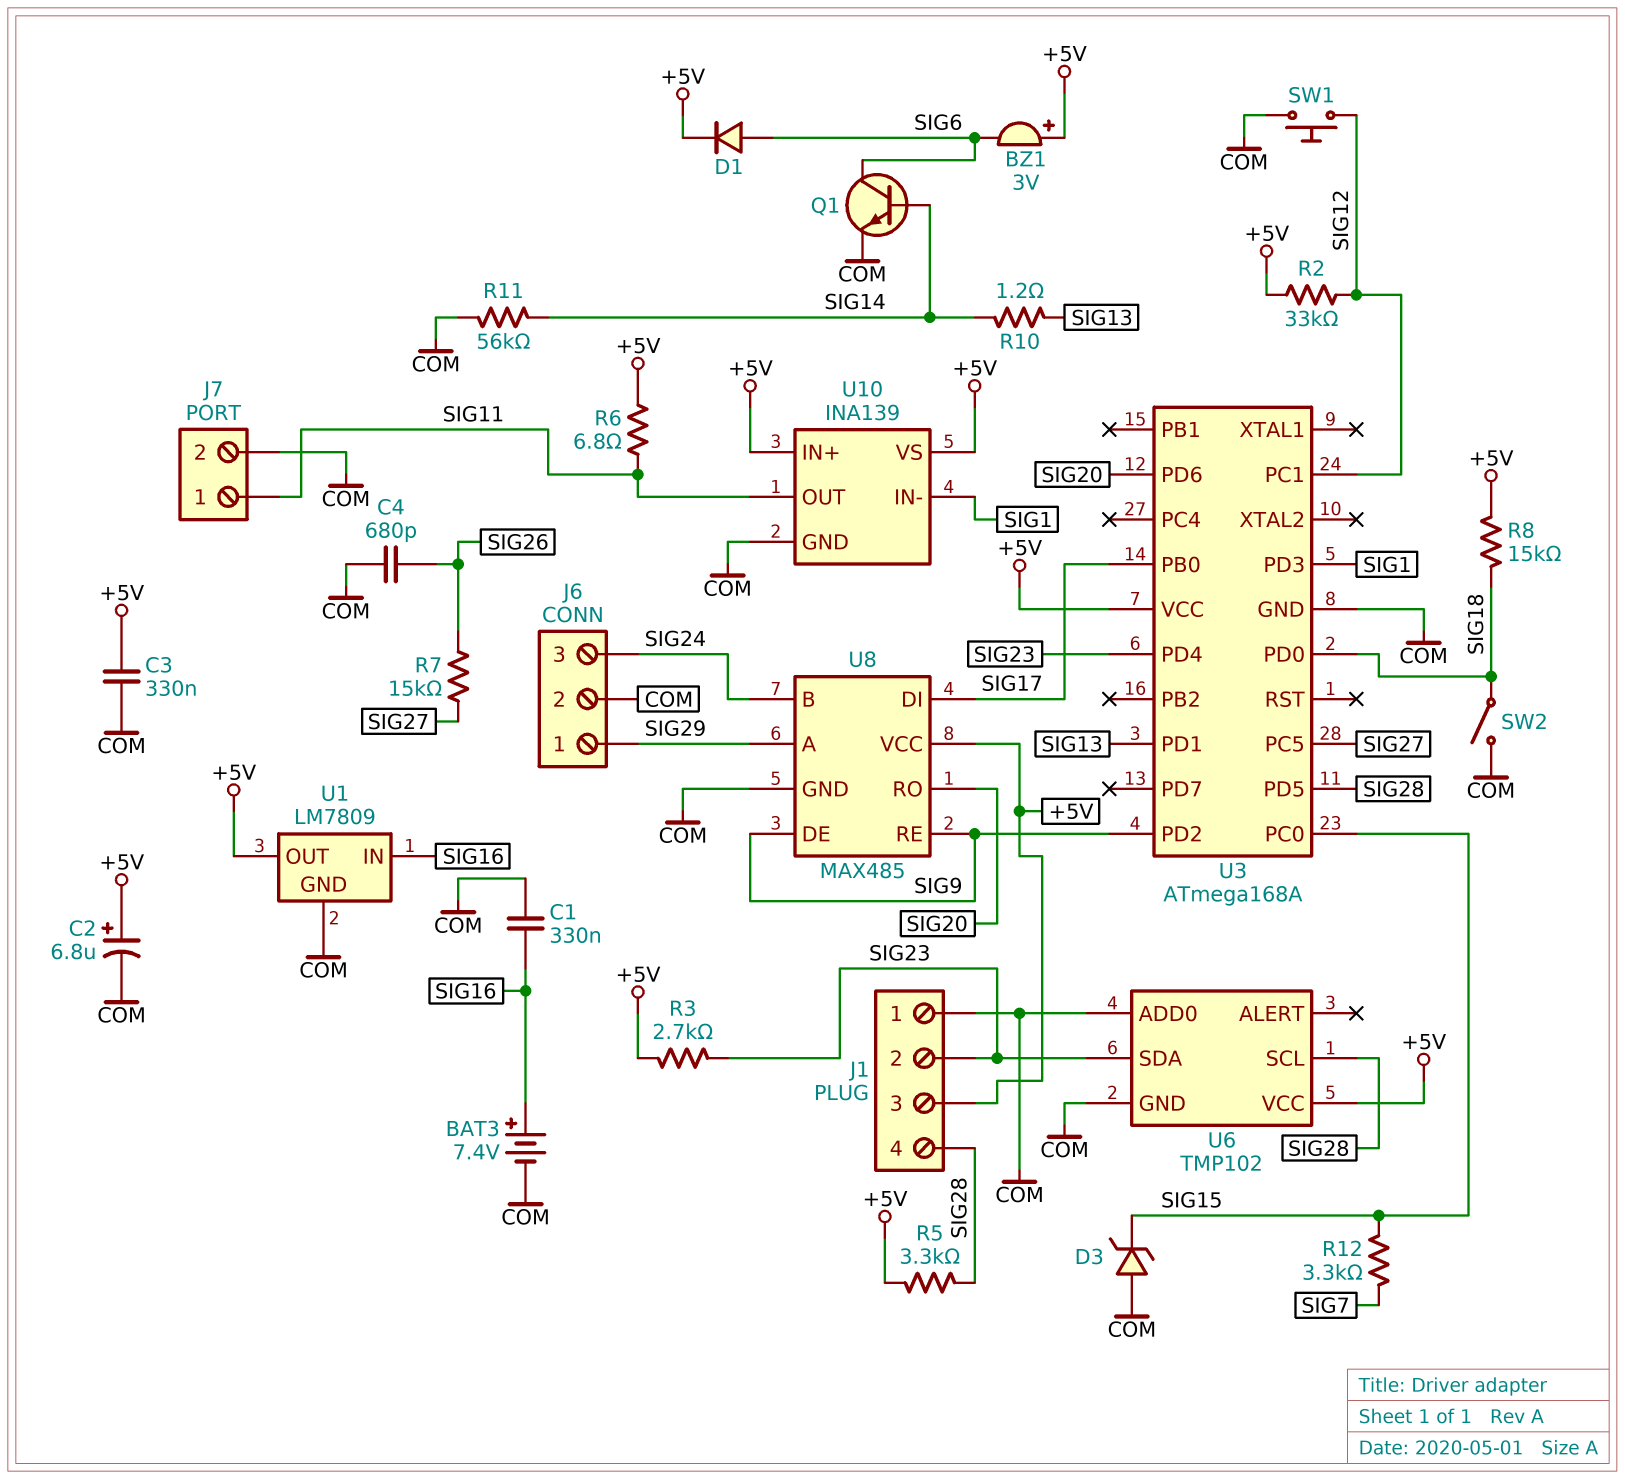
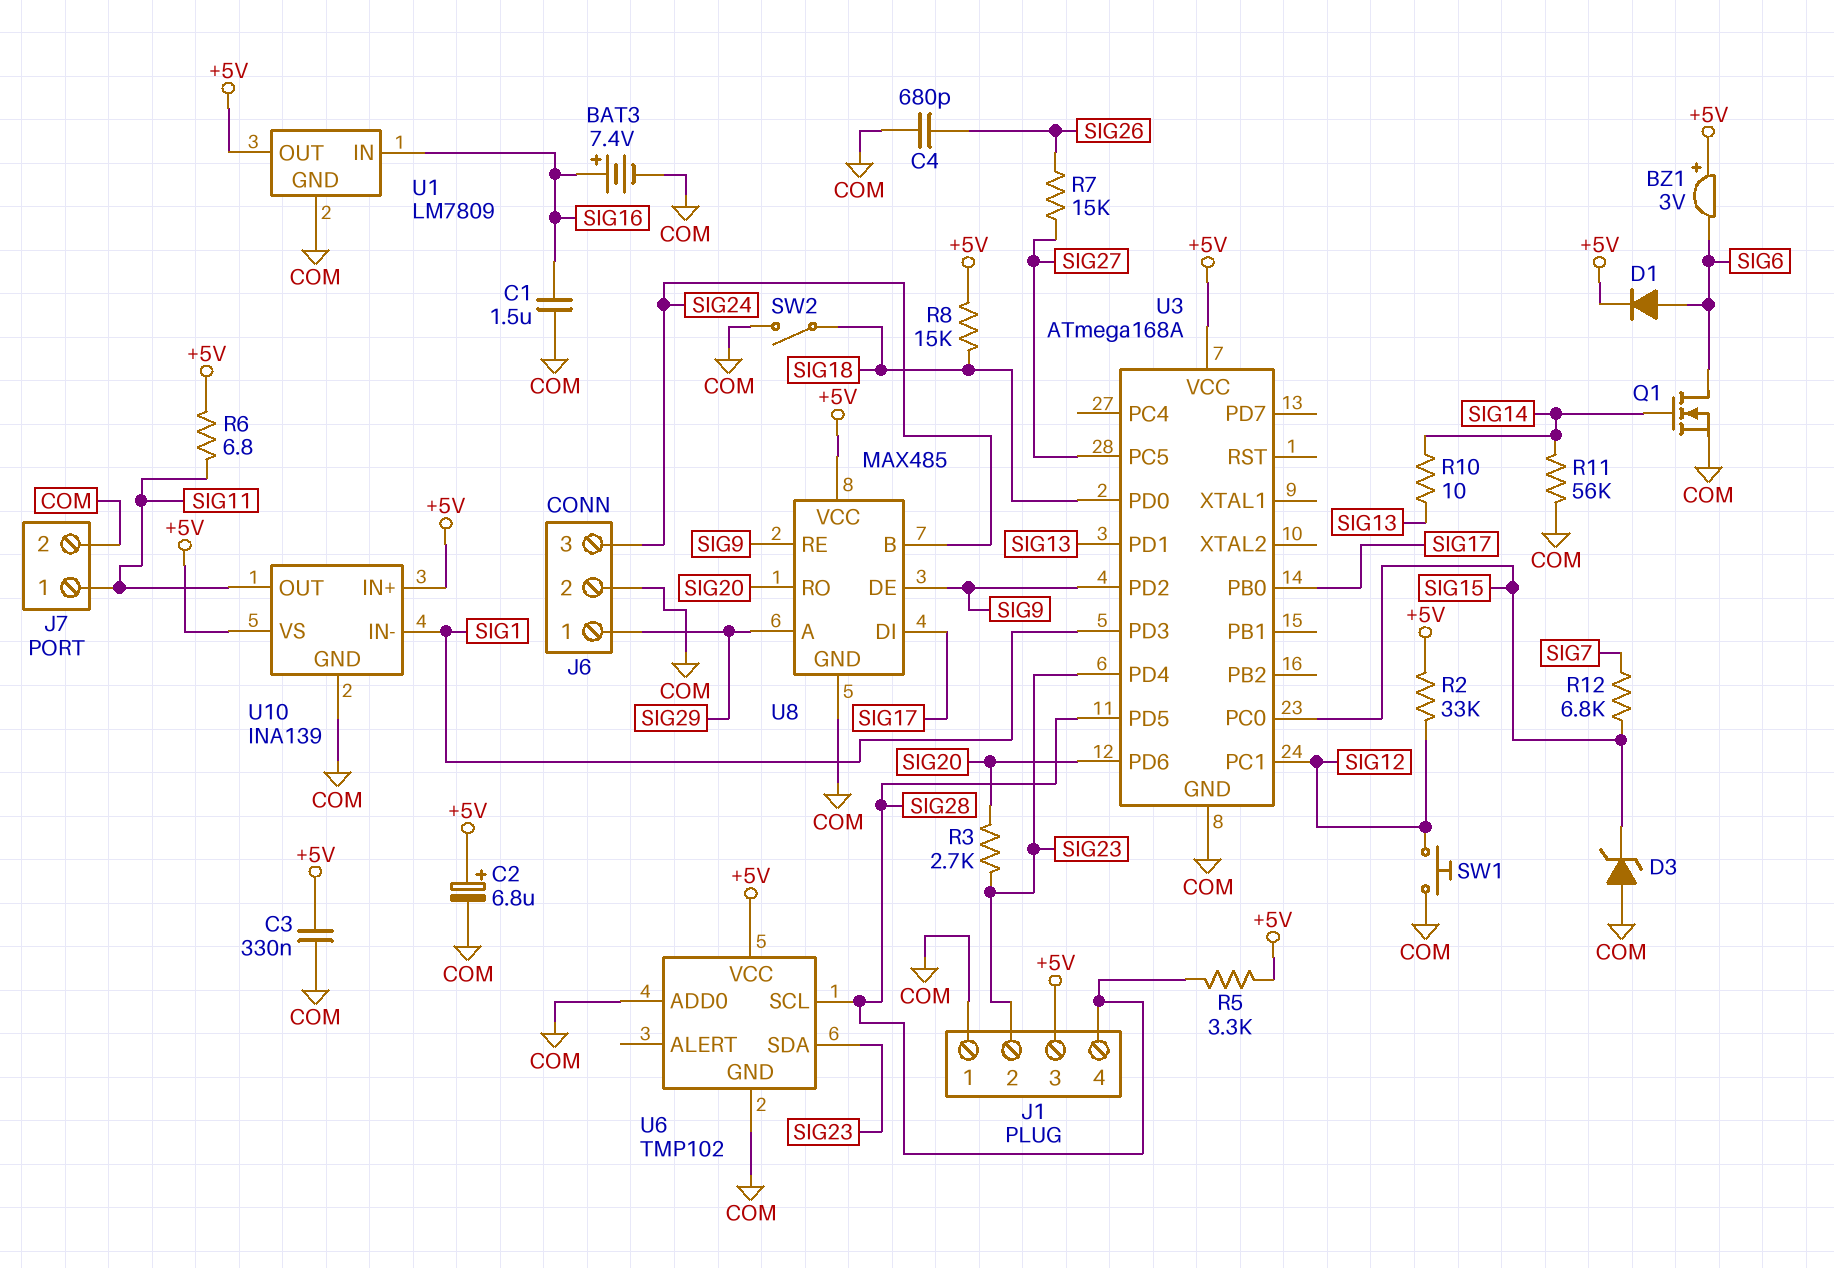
C1: 330nF (COM, SIG16) -> 1.5uF (COM, SIG16)
Q1: NPN (B SIG14, C SIG6, E COM) -> NMOS (G SIG14, D SIG6, S COM)
R3: 2.7k (+5V, SIG23) -> 2.7k (SIG20, SIG23)
R10: 1.2 (SIG13, SIG14) -> 10 (SIG13, SIG14)
R12: 3.3k (SIG7, SIG15) -> 6.8k (SIG7, SIG15)

